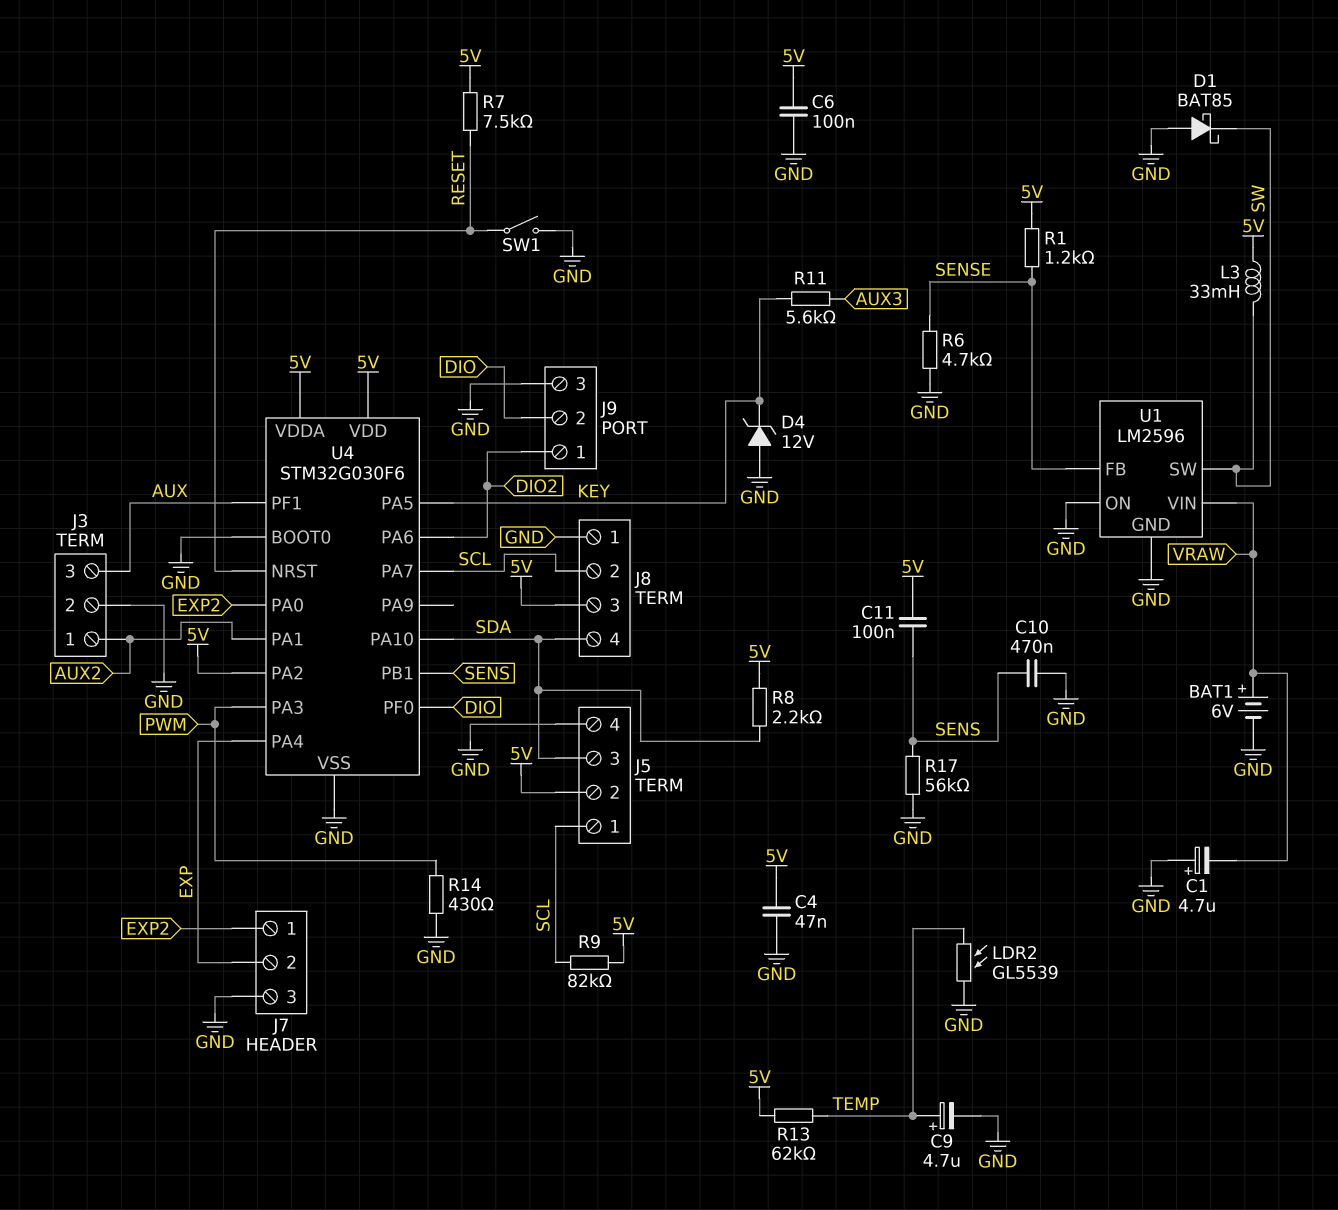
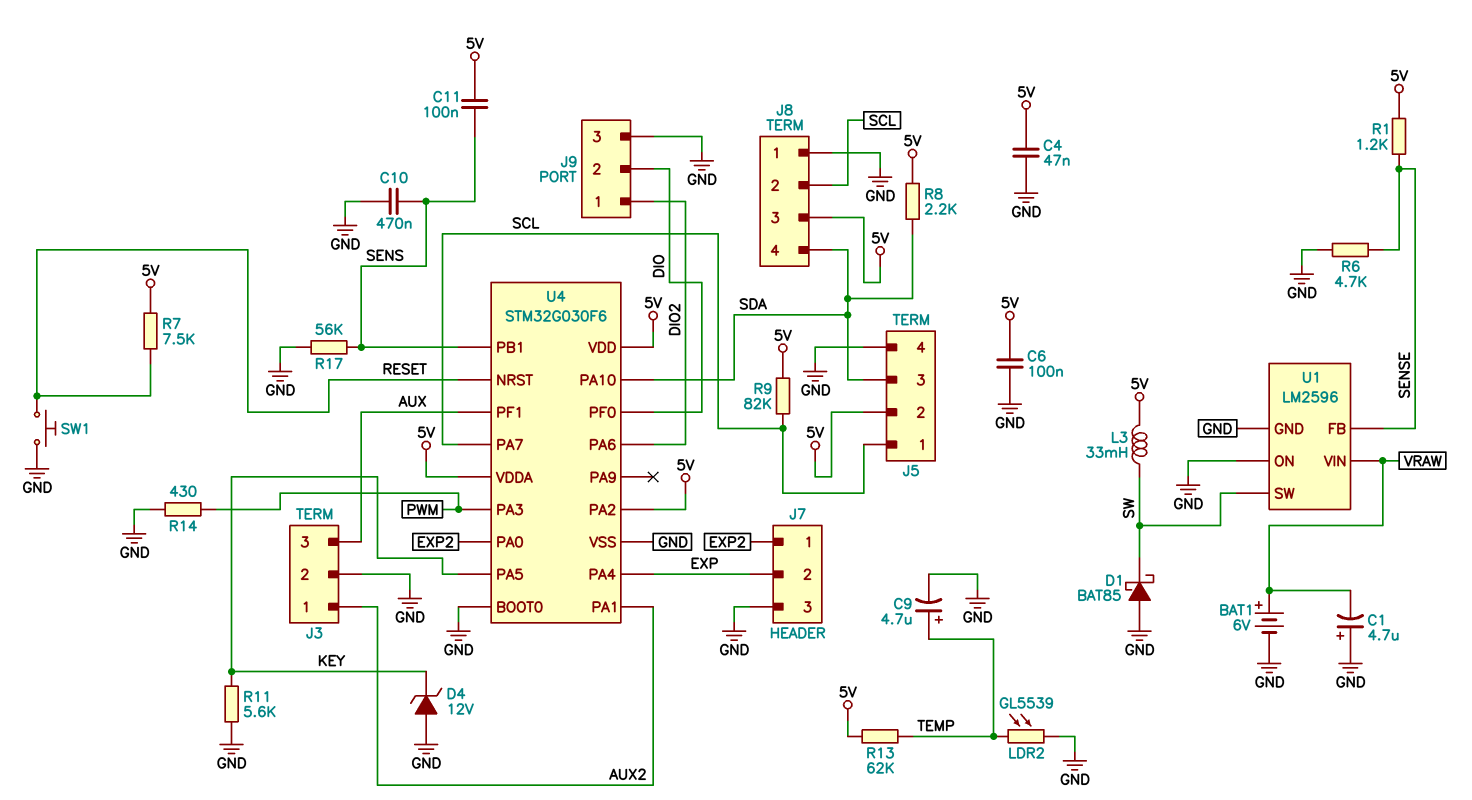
R11: 5.6k (AUX3, KEY) -> 5.6k (GND, KEY)
SW1: switch (GND, RESET) -> button (GND, RESET)

